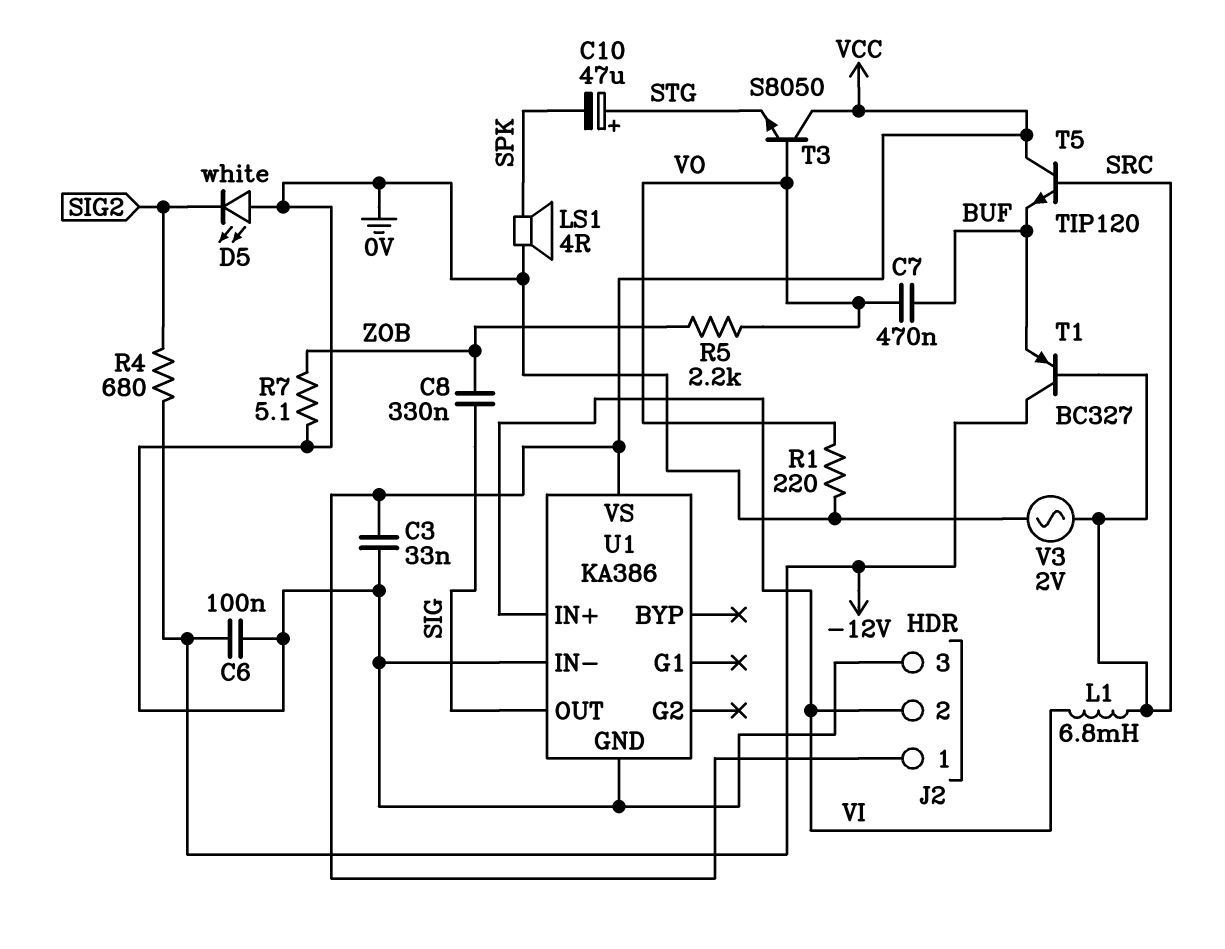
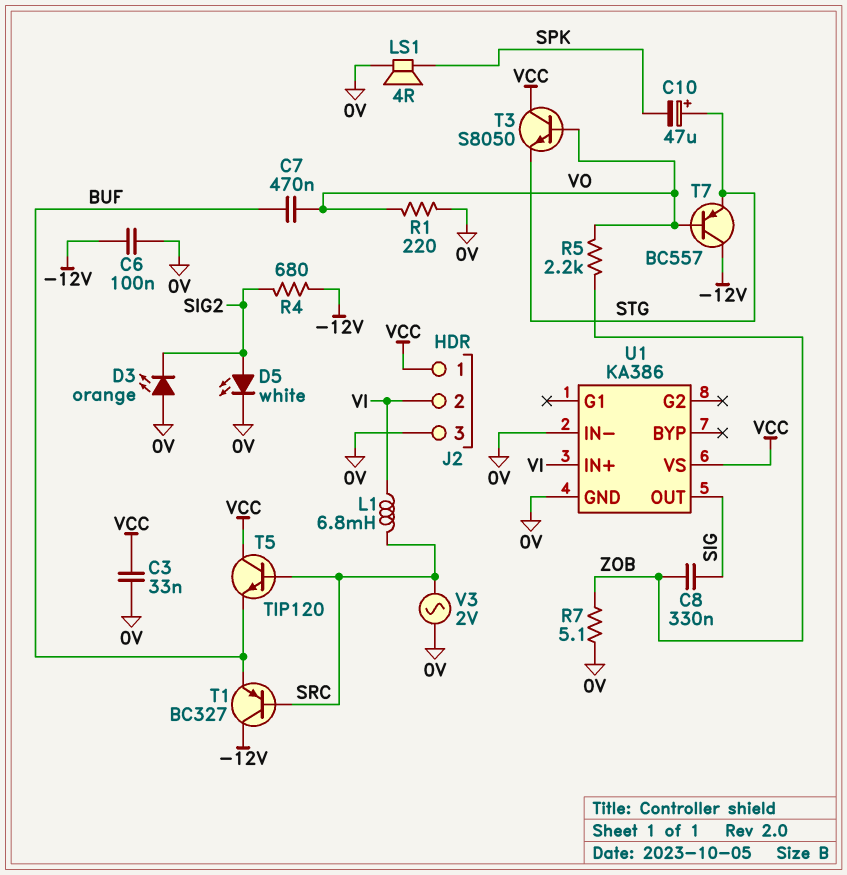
D3: none -> LED orange (A 0V, K SIG2)
D5: LED white (A 0V, K SIG2) -> LED white (A SIG2, K 0V)
T7: none -> PNP BC557 (B VO, C -12V, E STG)

